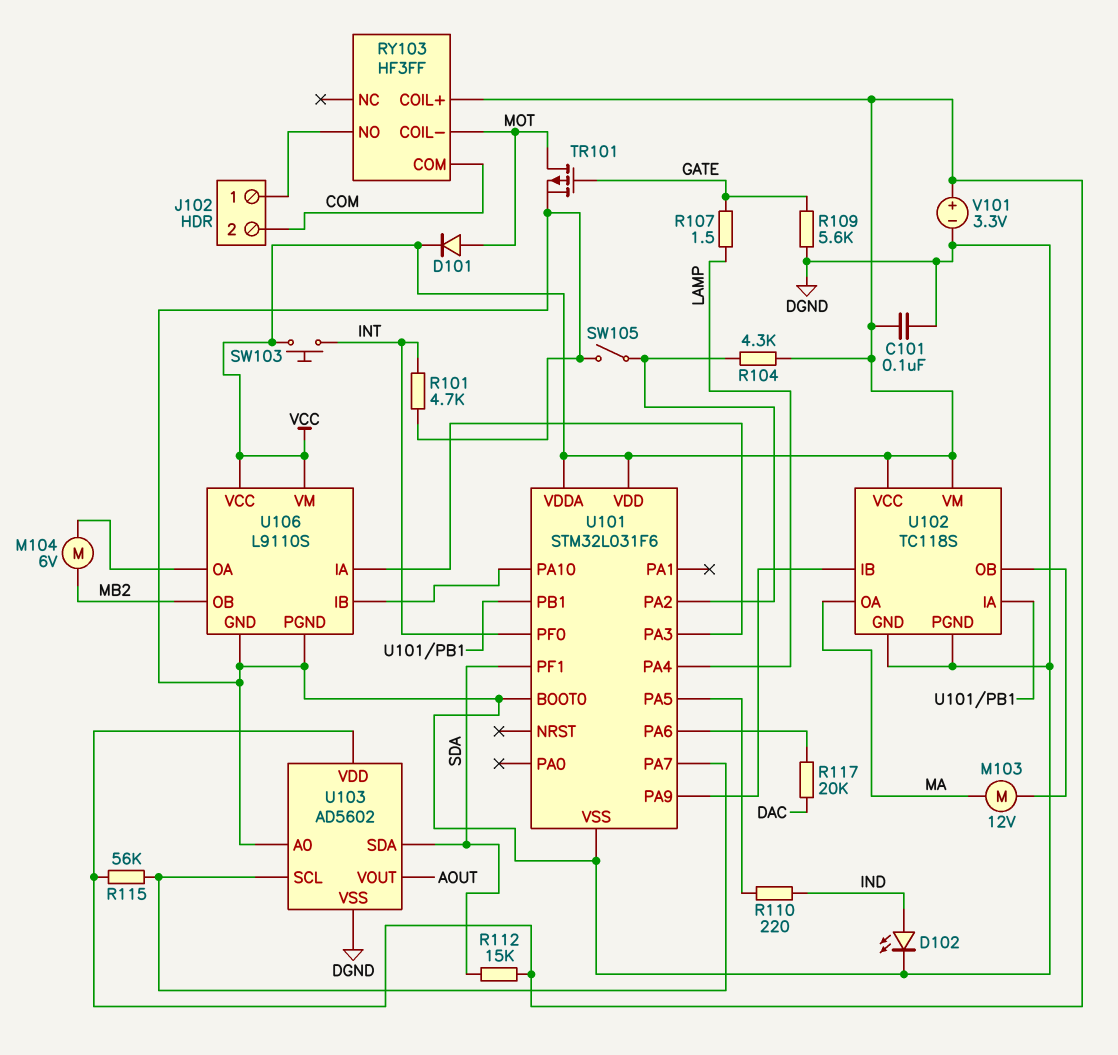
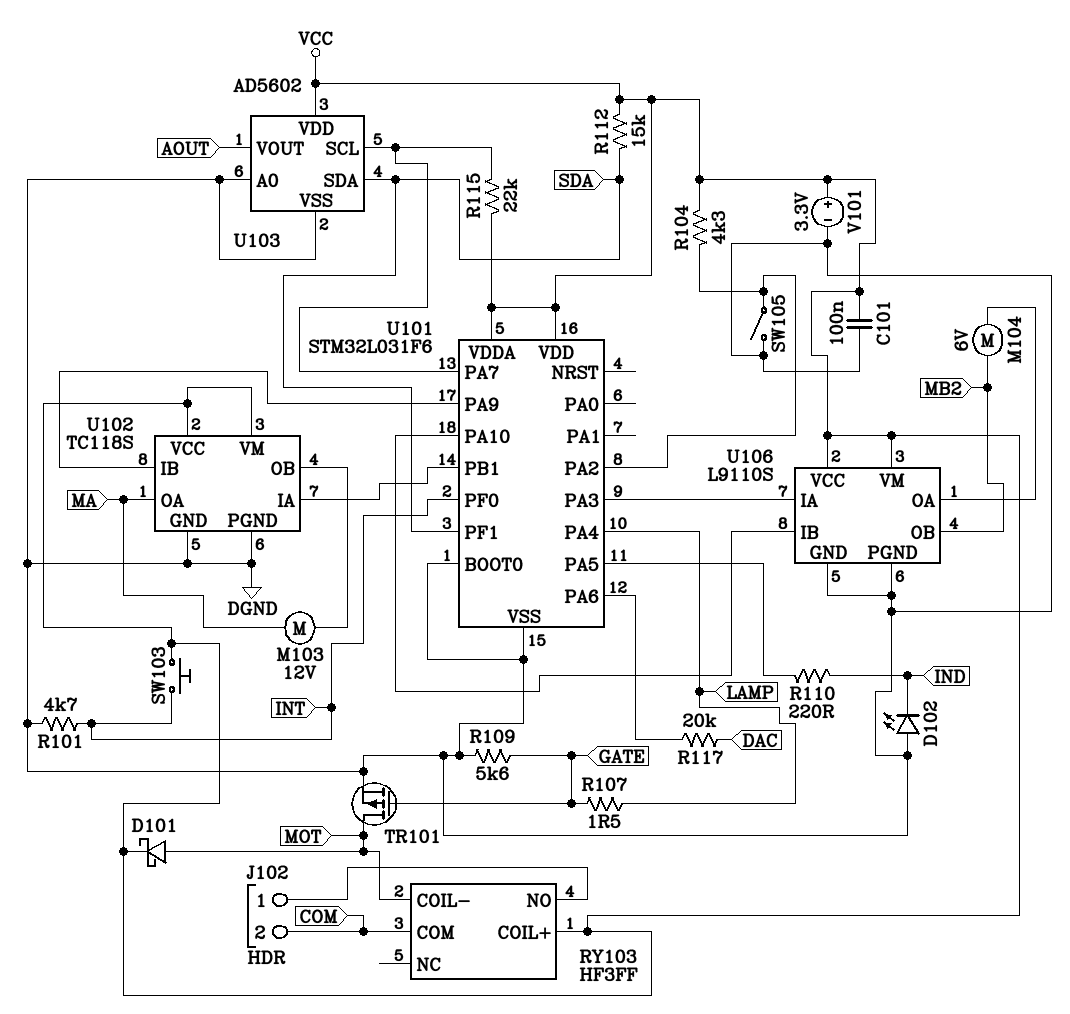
D101: diode (A MOT, K VCC) -> schottky (A MOT, K VCC)
D102: LED (A IND, K DGND) -> LED (A DGND, K IND)
R115: 56k (U101/PA7, VCC) -> 22k (U101/PA7, VCC)

